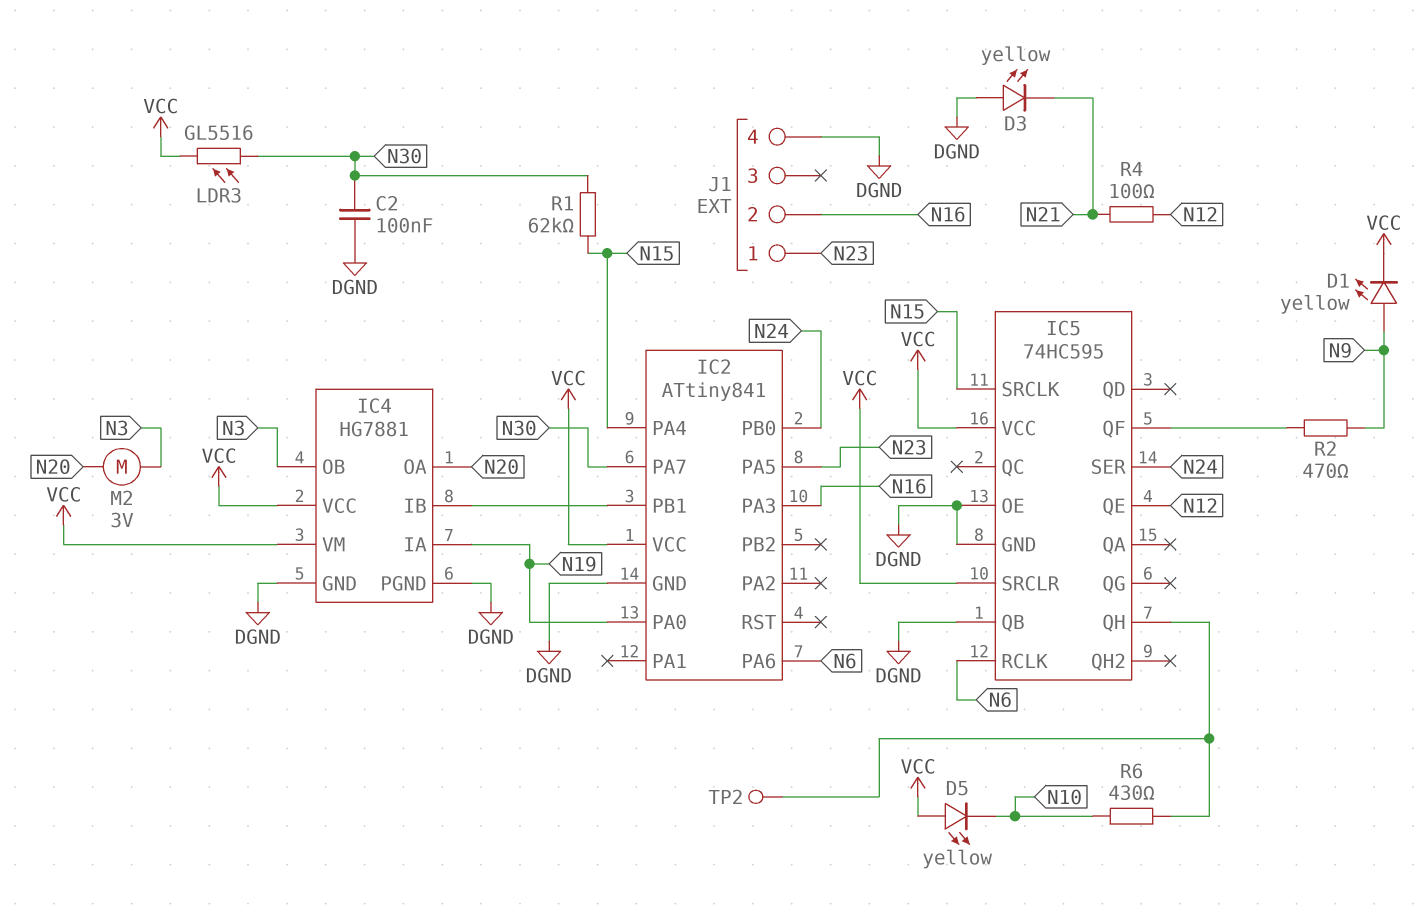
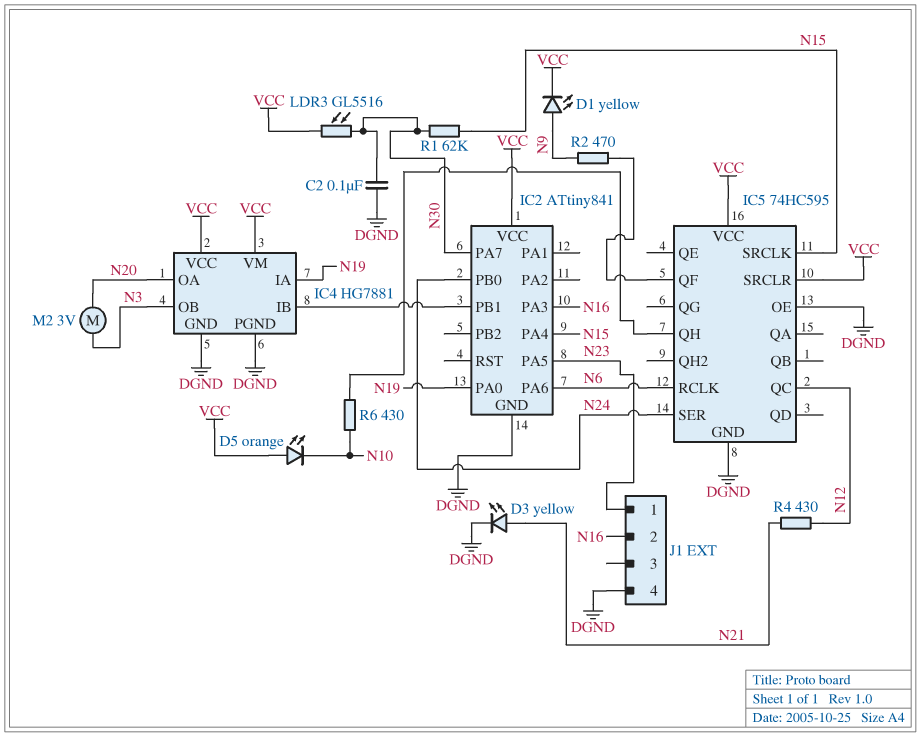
D3: LED yellow (A DGND, K N21) -> LED yellow (A N21, K DGND)
D5: LED yellow (A VCC, K N10) -> LED orange (A VCC, K N10)
IC5 pin QB: DGND -> none
IC5 pin QC: none -> N12
IC5 pin QE: N12 -> none
R4: 100 (N12, N21) -> 430 (N12, N21)
TP2: test point (IC5/QH) -> none

